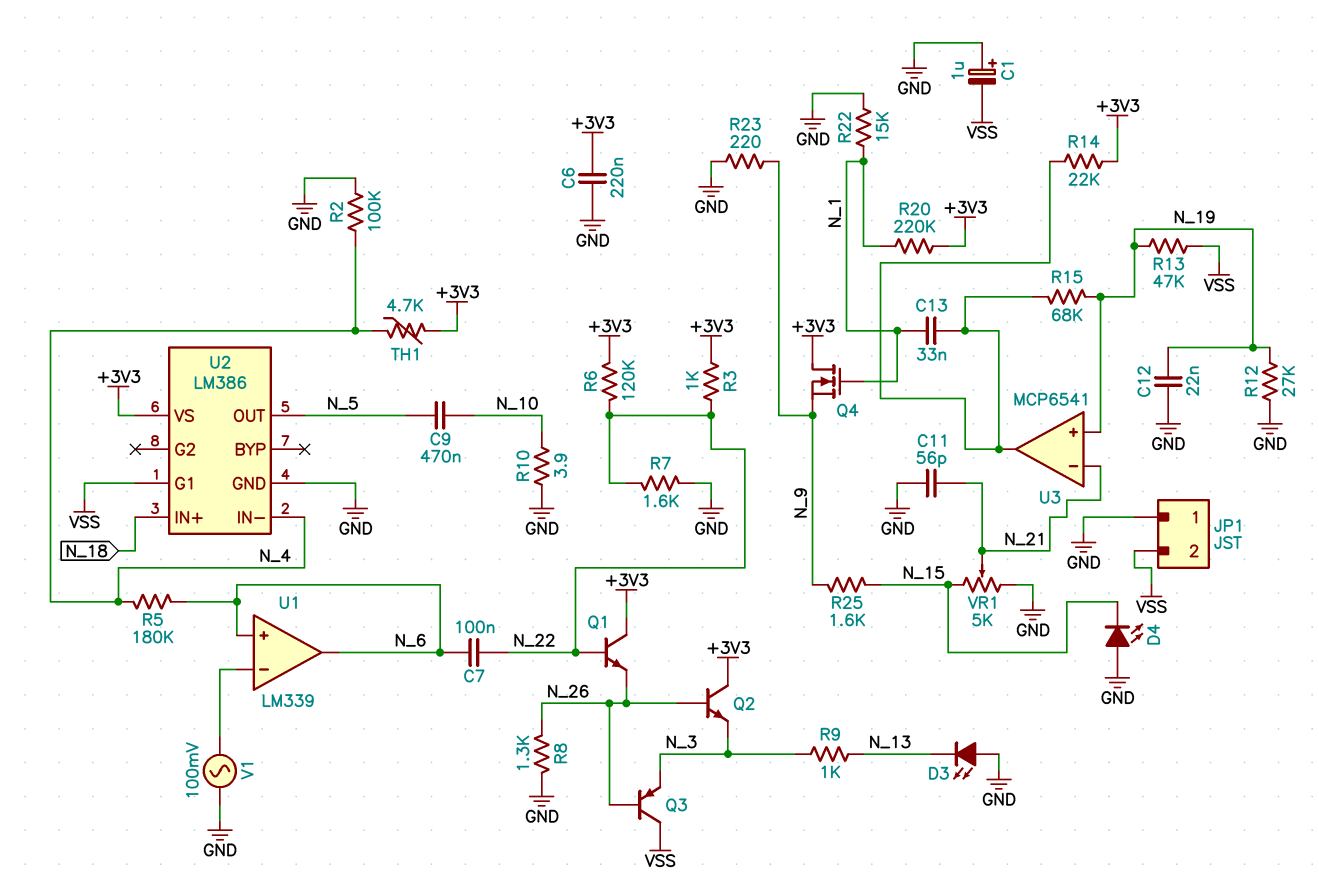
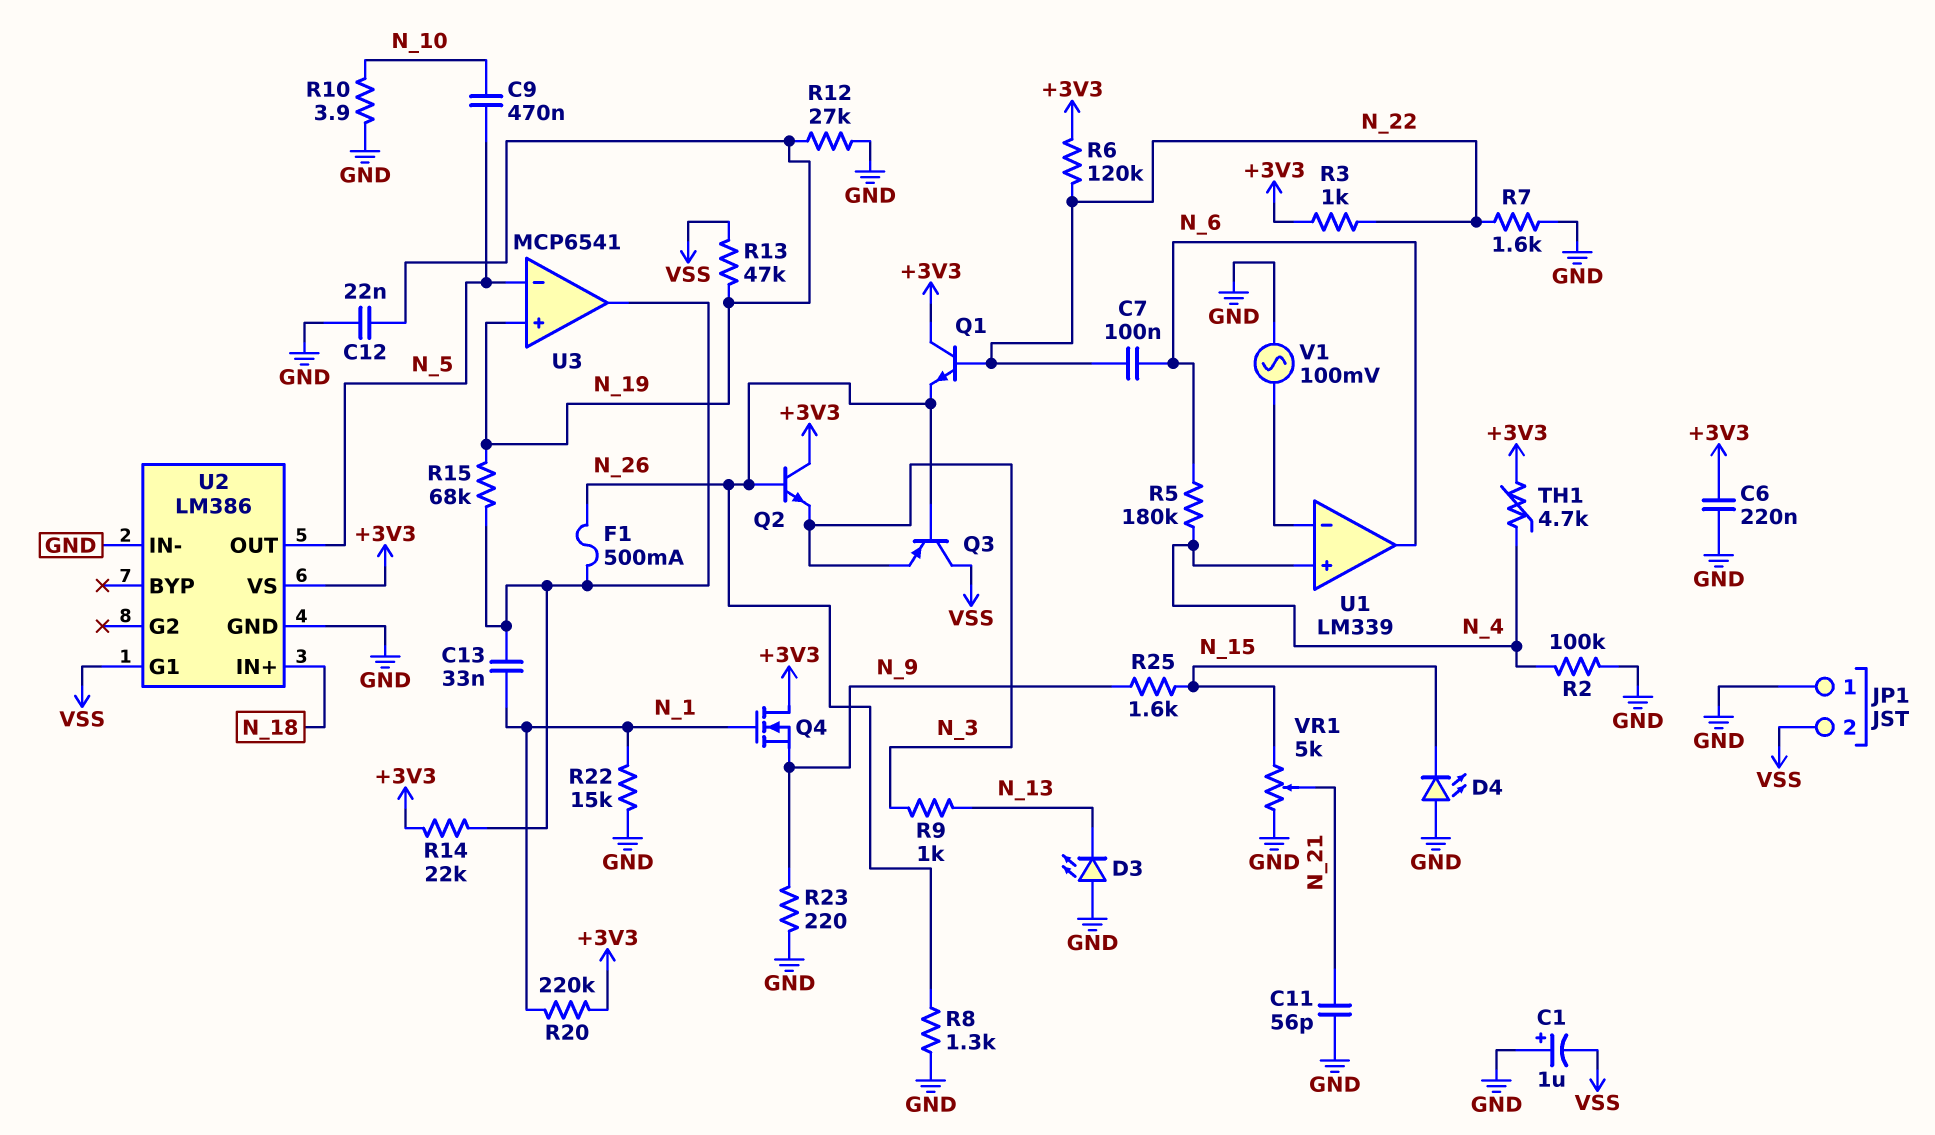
F1: none -> 500mA (N_26, U3/out)
U1 pin in+: N_6 -> N_4
U2 pin IN-: N_4 -> GND
U3 pin in-: N_21 -> N_5

